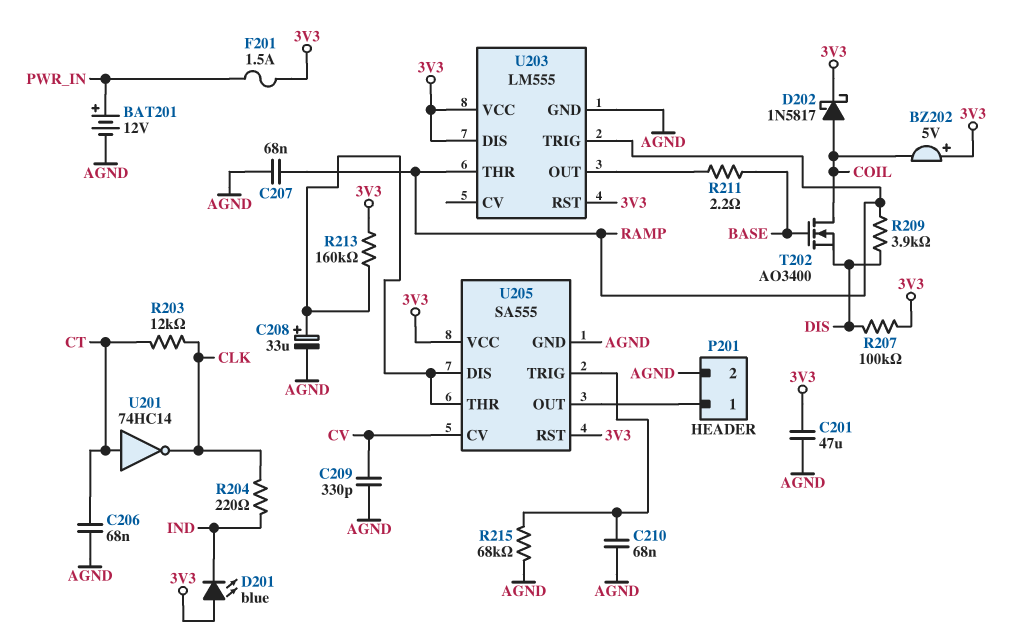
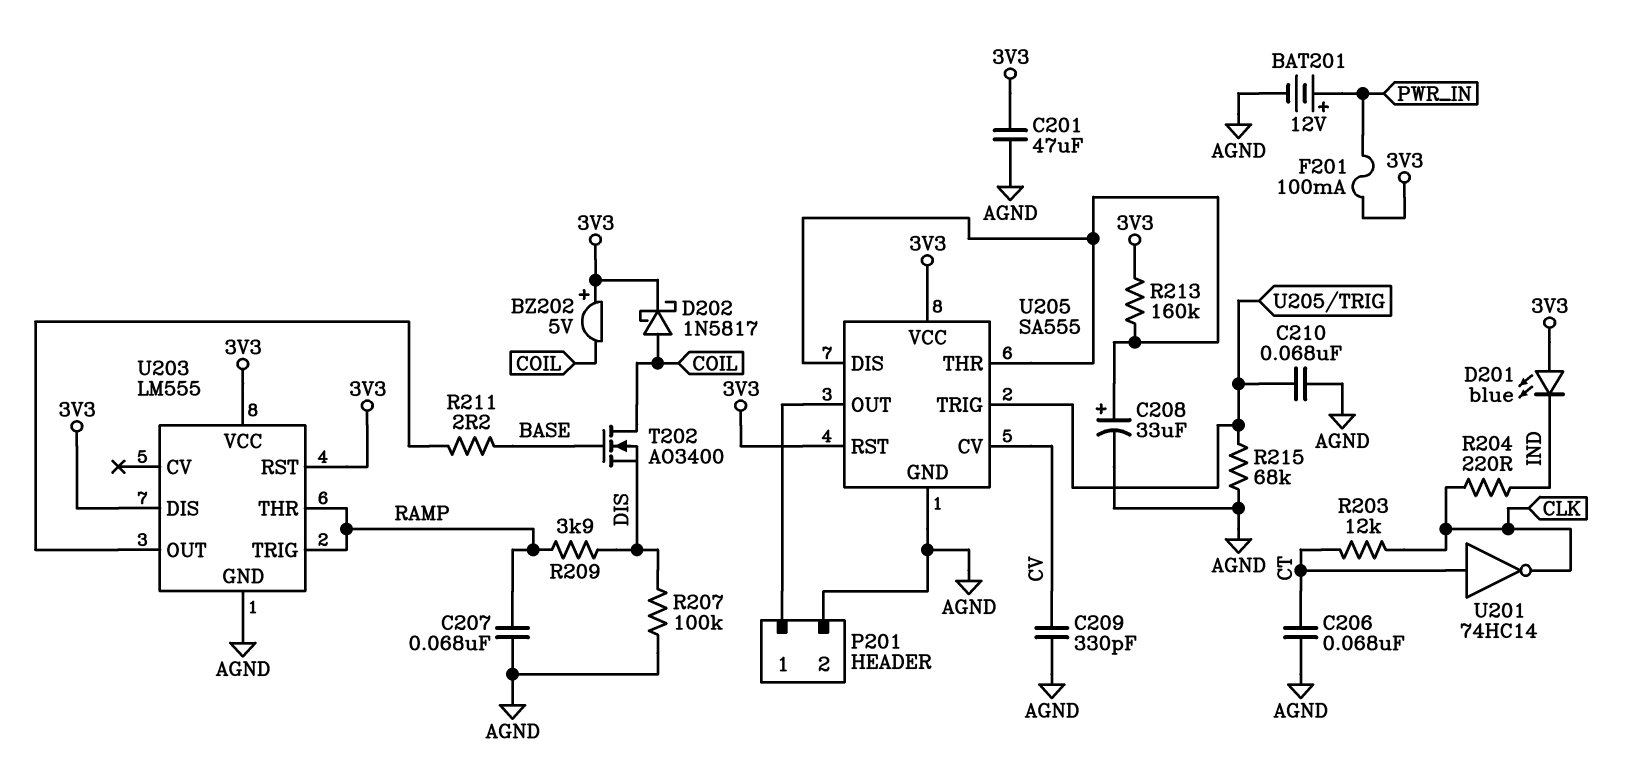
F201: 1.5A (3V3, PWR_IN) -> 100mA (3V3, PWR_IN)
R207: 100k (3V3, DIS) -> 100k (AGND, DIS)

